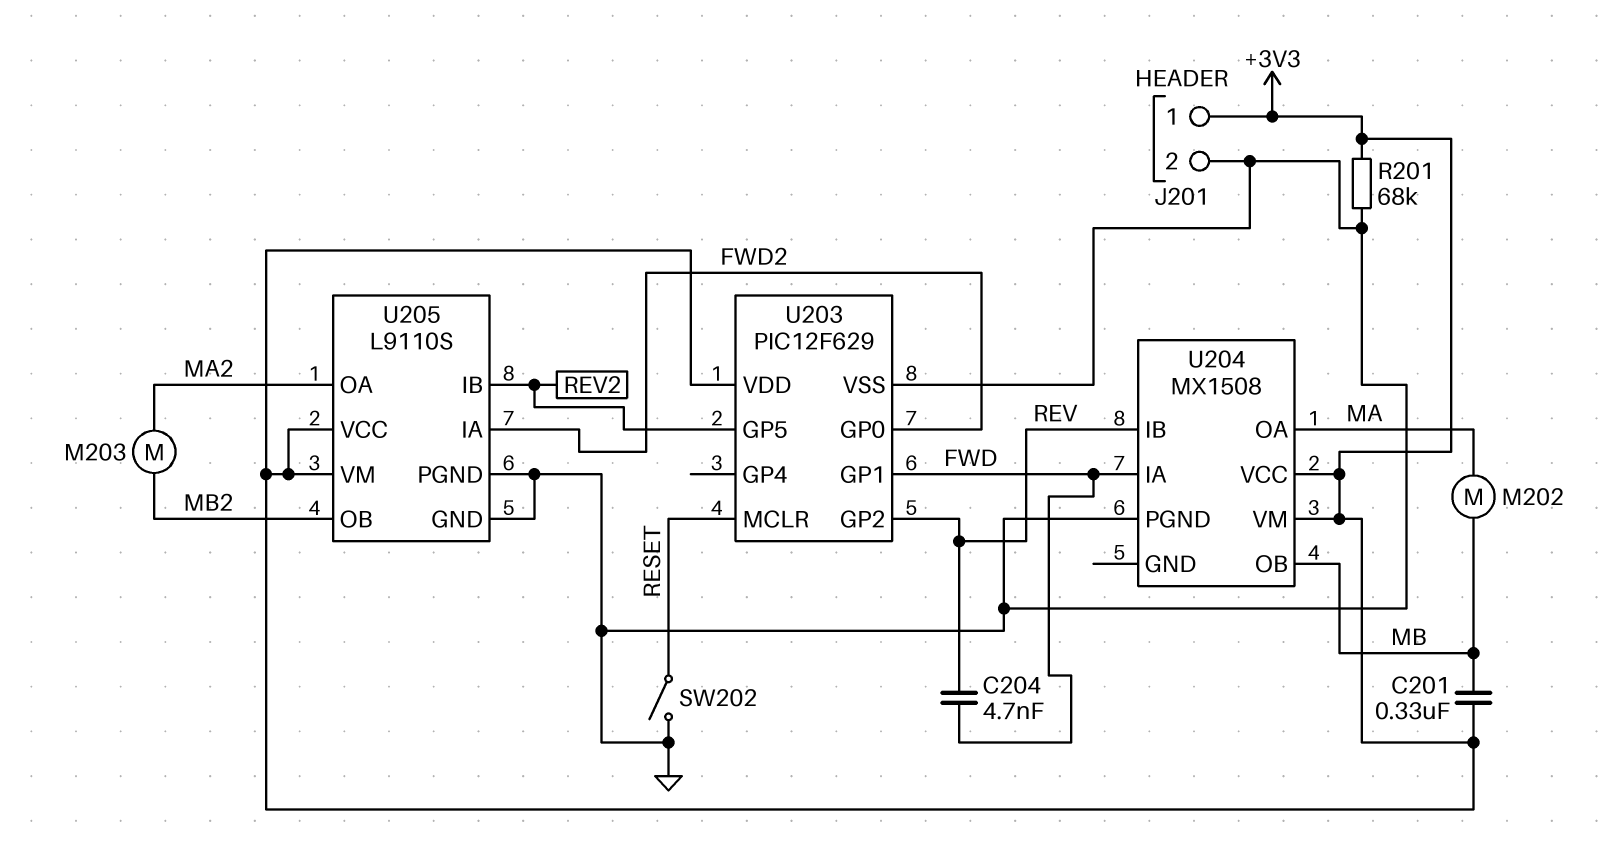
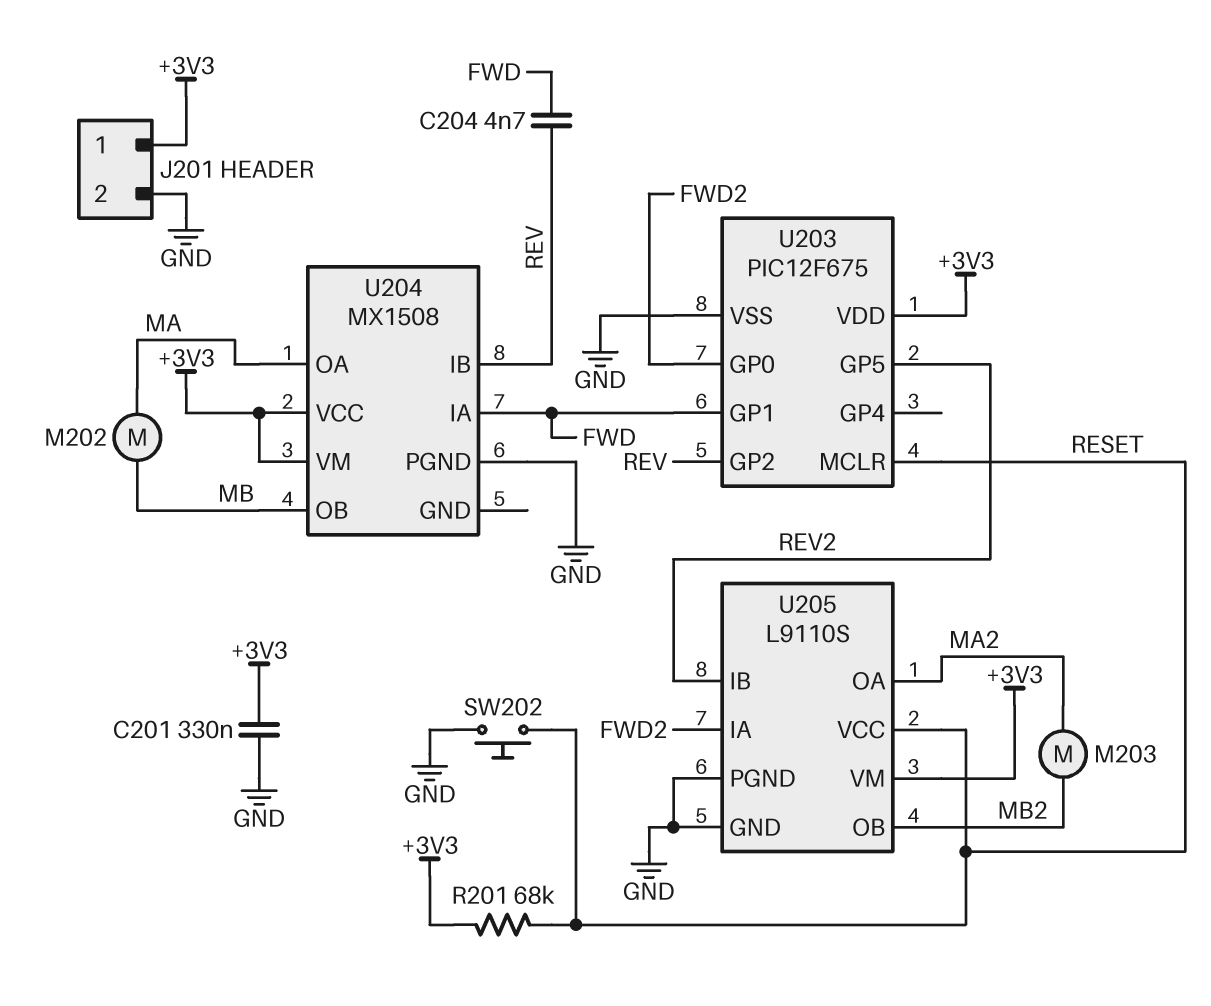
C201: 330nF (+3V3, MB) -> 330nF (+3V3, GND)
R201: 68k (+3V3, GND) -> 68k (+3V3, RESET)
SW202: switch (GND, RESET) -> button (GND, RESET)
U203: PIC12F629 -> PIC12F675
U205 pin VCC: +3V3 -> RESET

